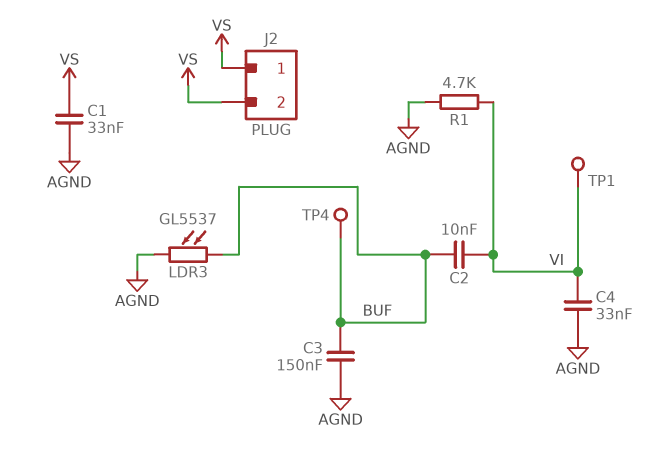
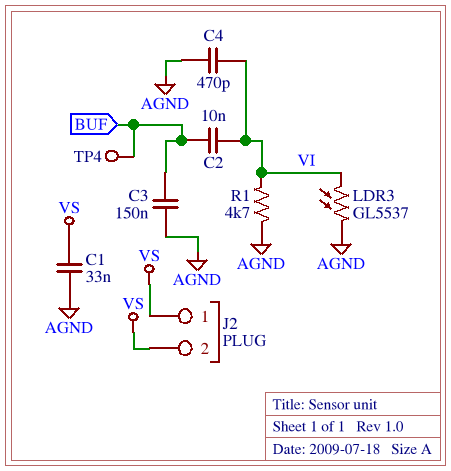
C4: 33nF (AGND, VI) -> 470pF (AGND, VI)
LDR3: GL5537 (AGND, BUF) -> GL5537 (AGND, VI)
TP1: test point (VI) -> none

